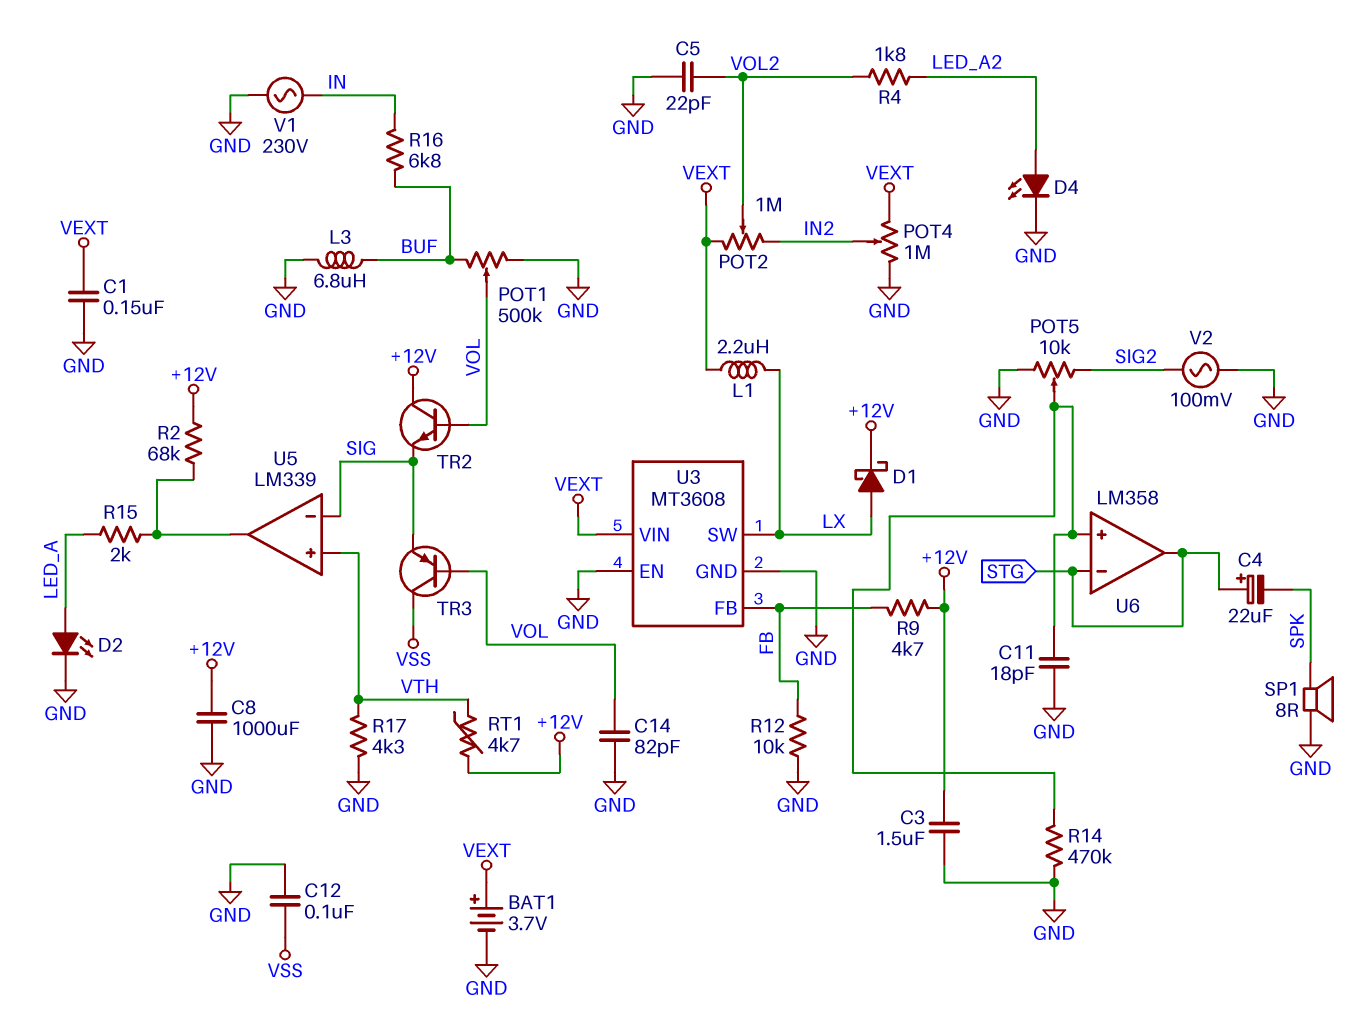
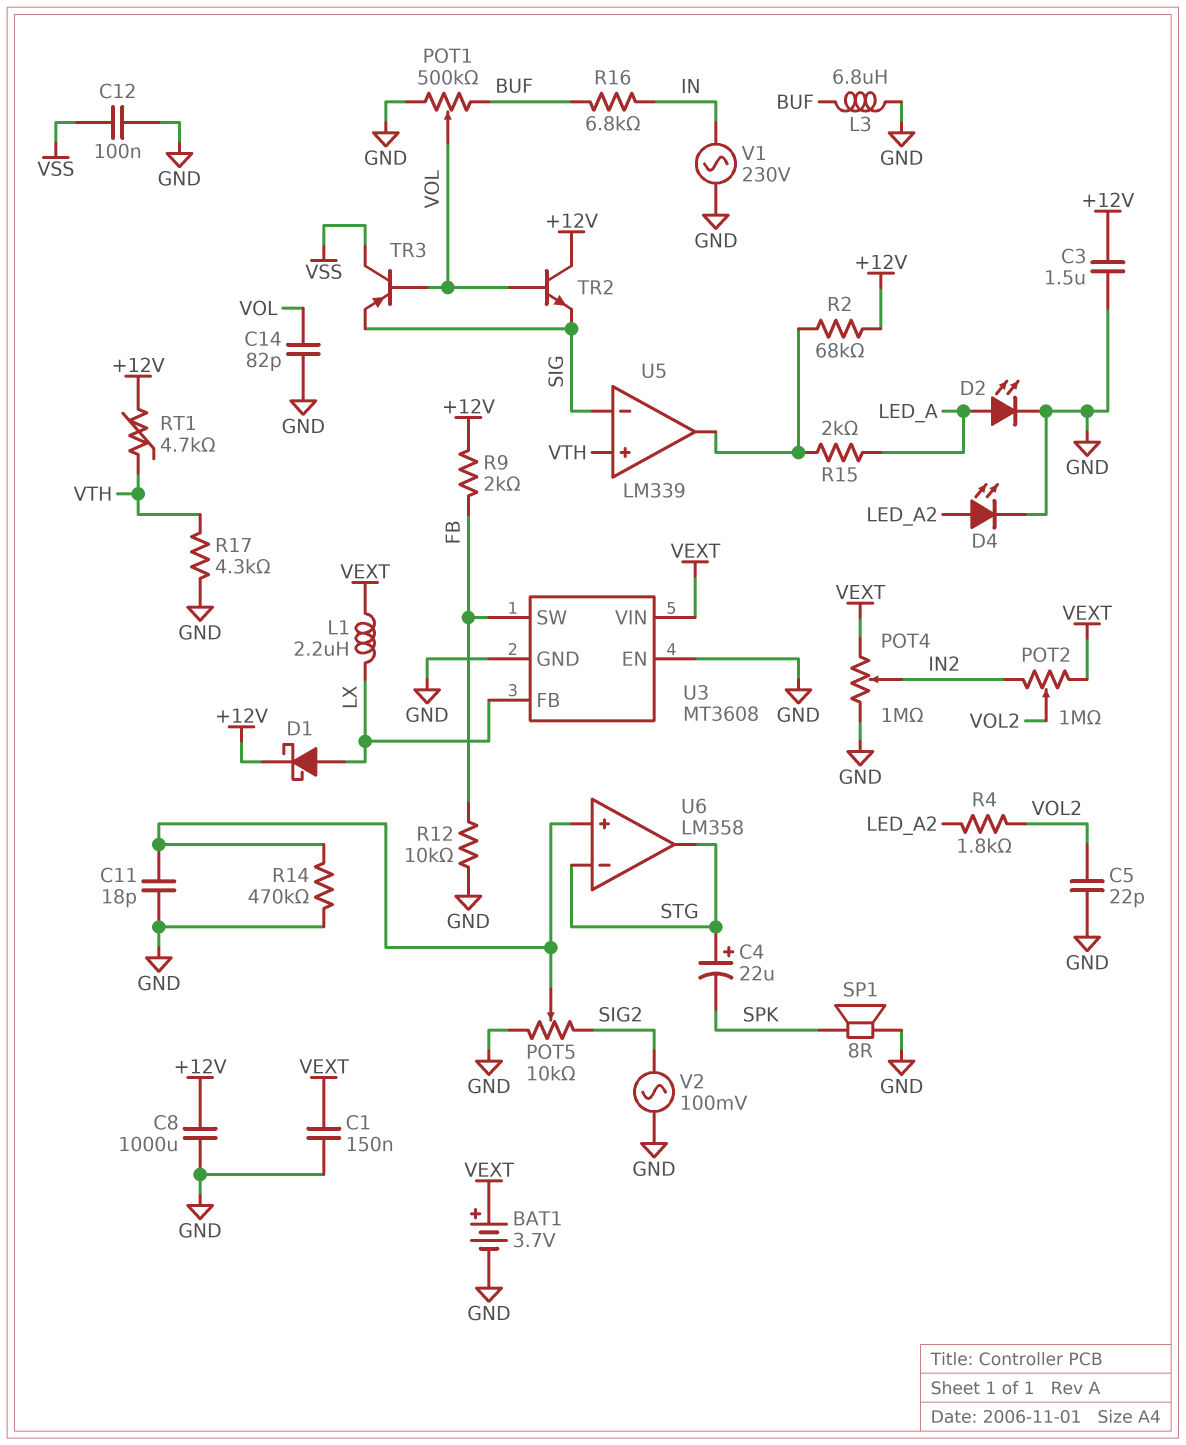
R9: 4.7k (+12V, FB) -> 2k (+12V, FB)
U3 pin FB: FB -> LX
U3 pin SW: LX -> FB

